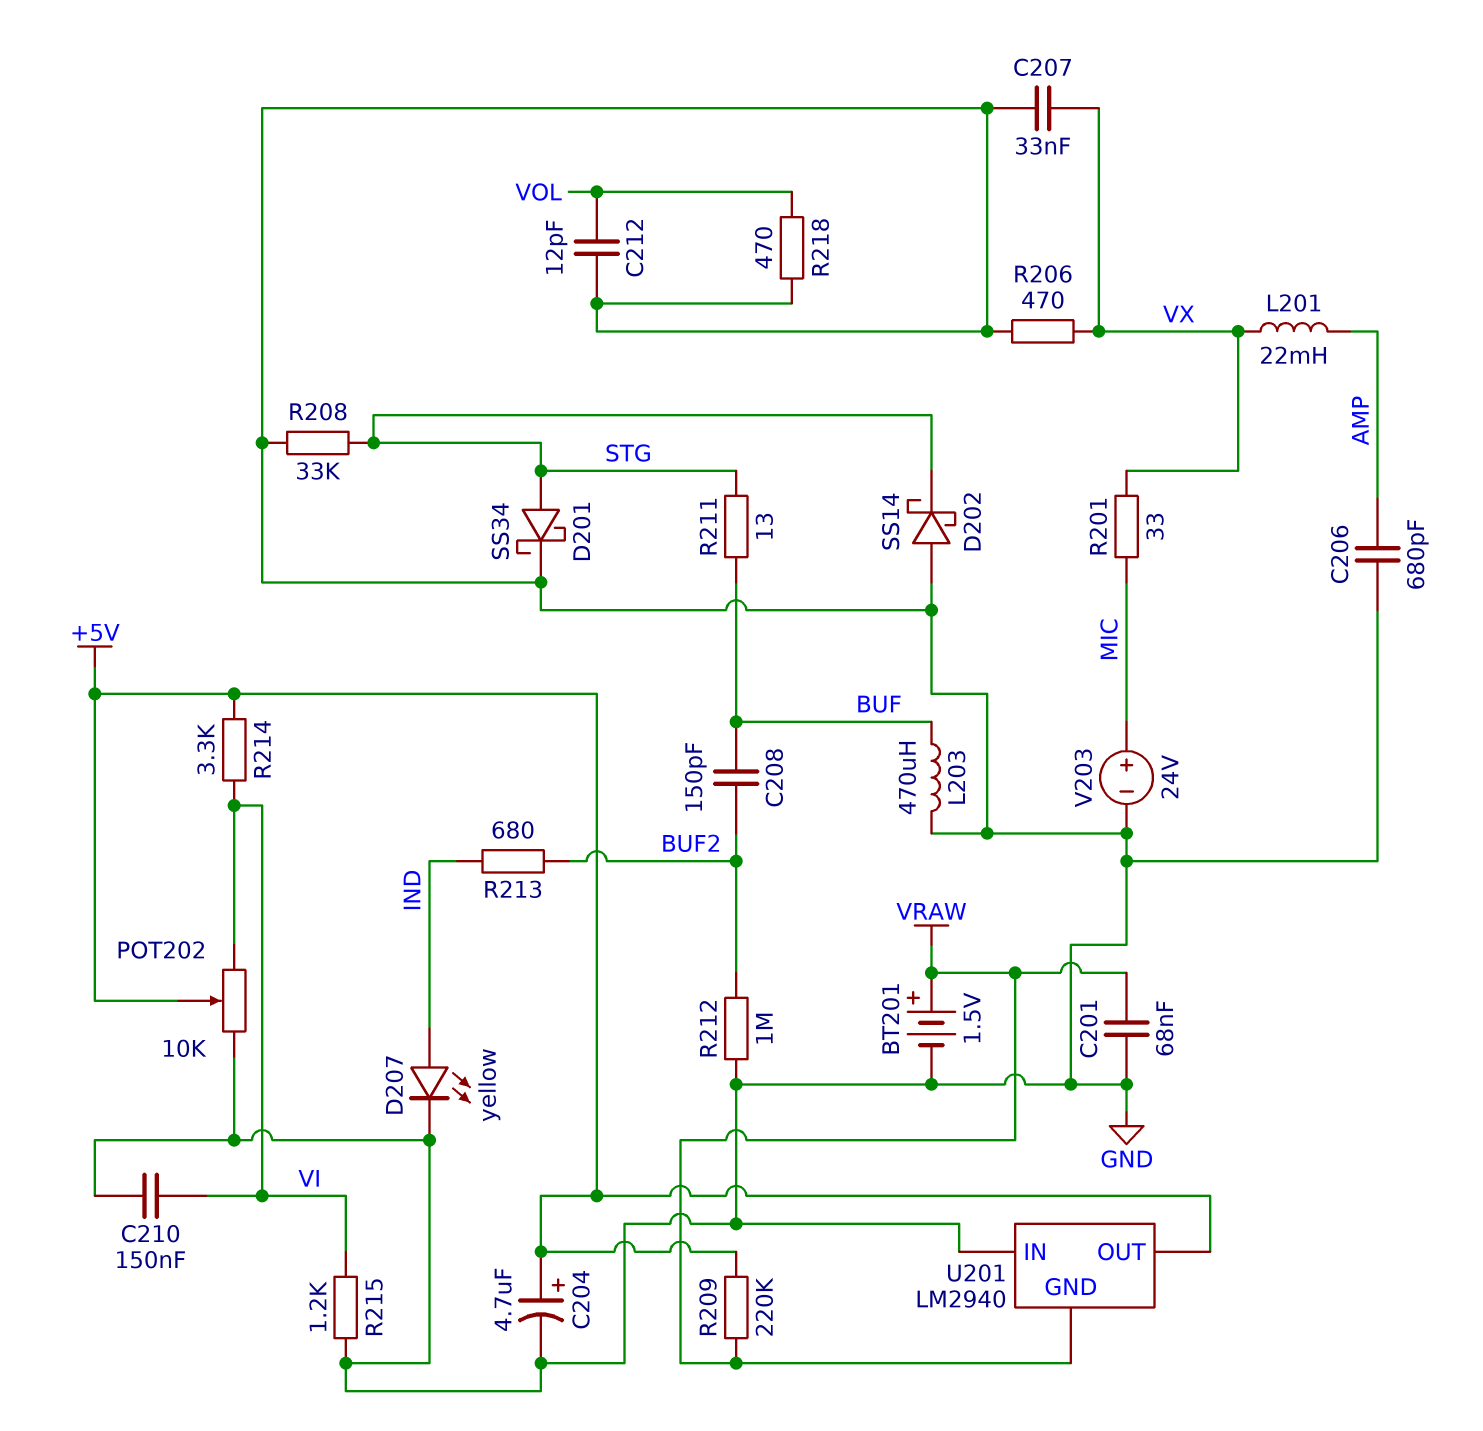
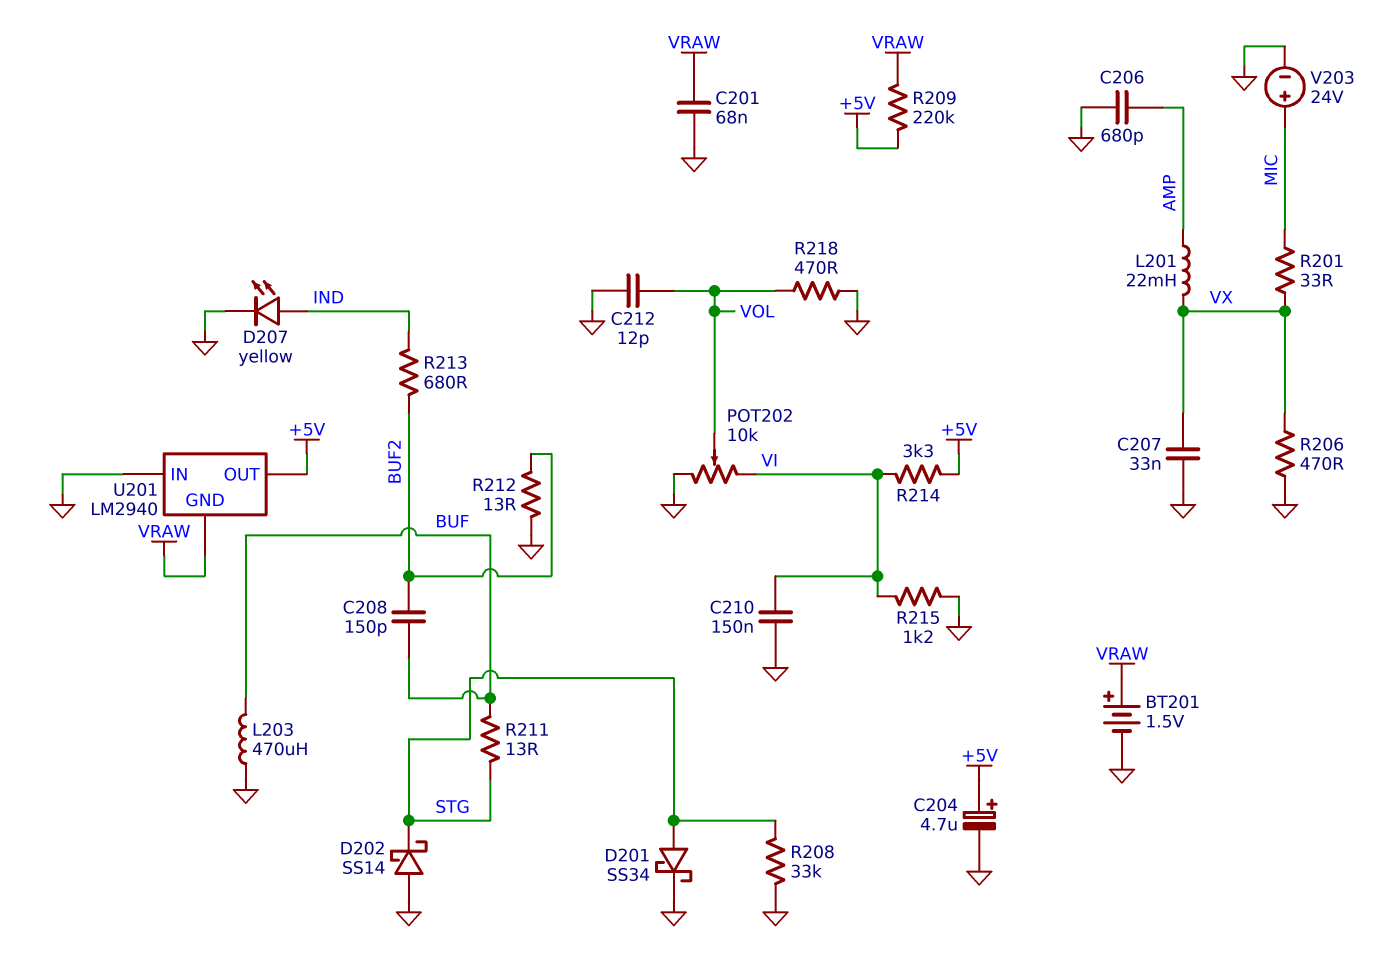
POT202: 10k (GND, VI, wiper +5V) -> 10k (GND, VI, wiper VOL)
R212: 1M (BUF2, GND) -> 13 (BUF2, GND)

